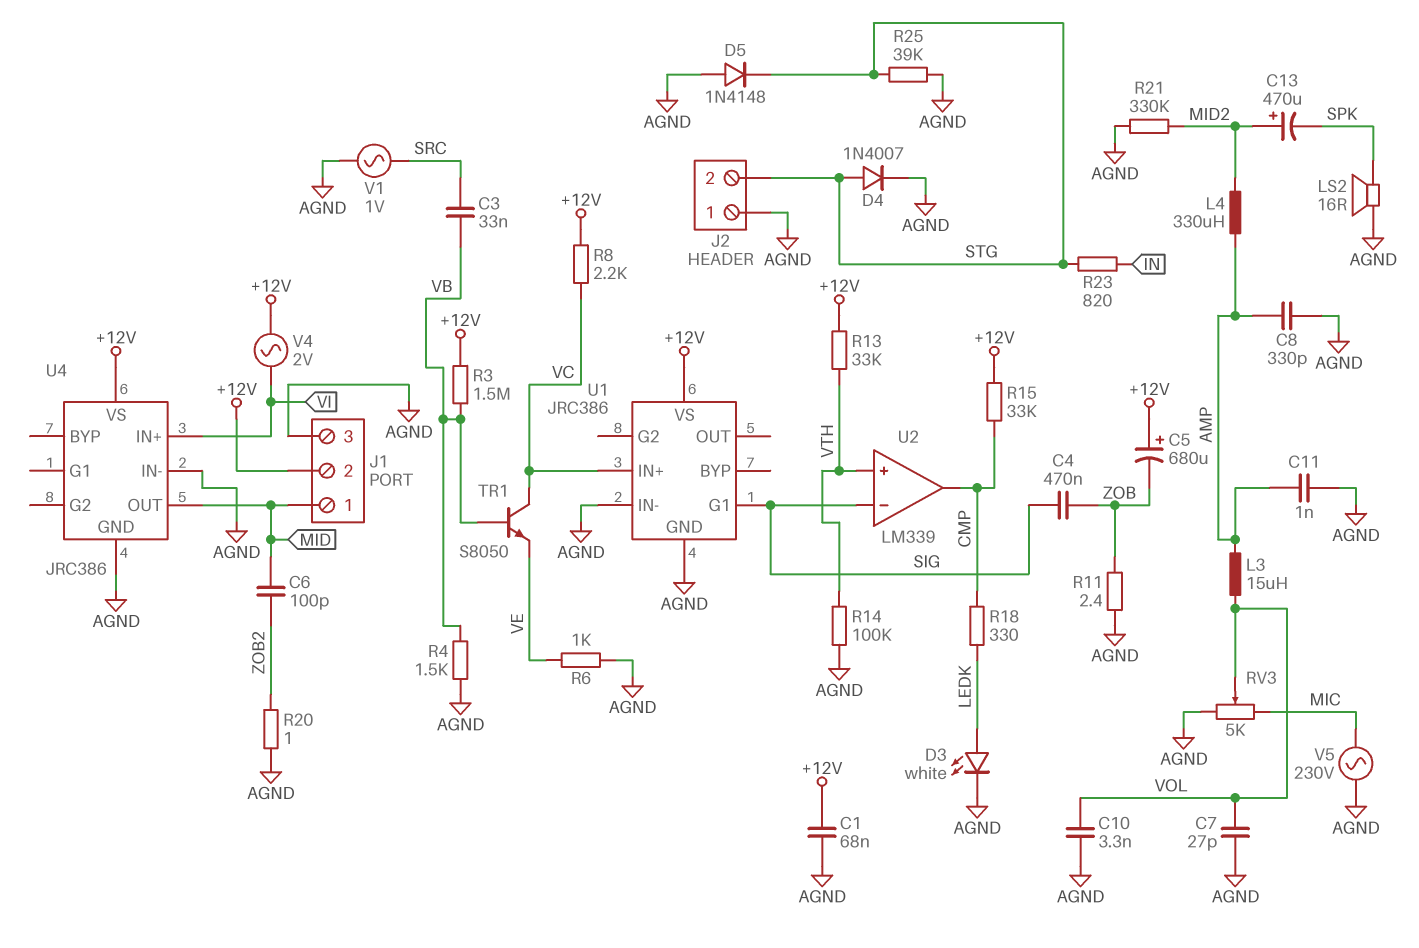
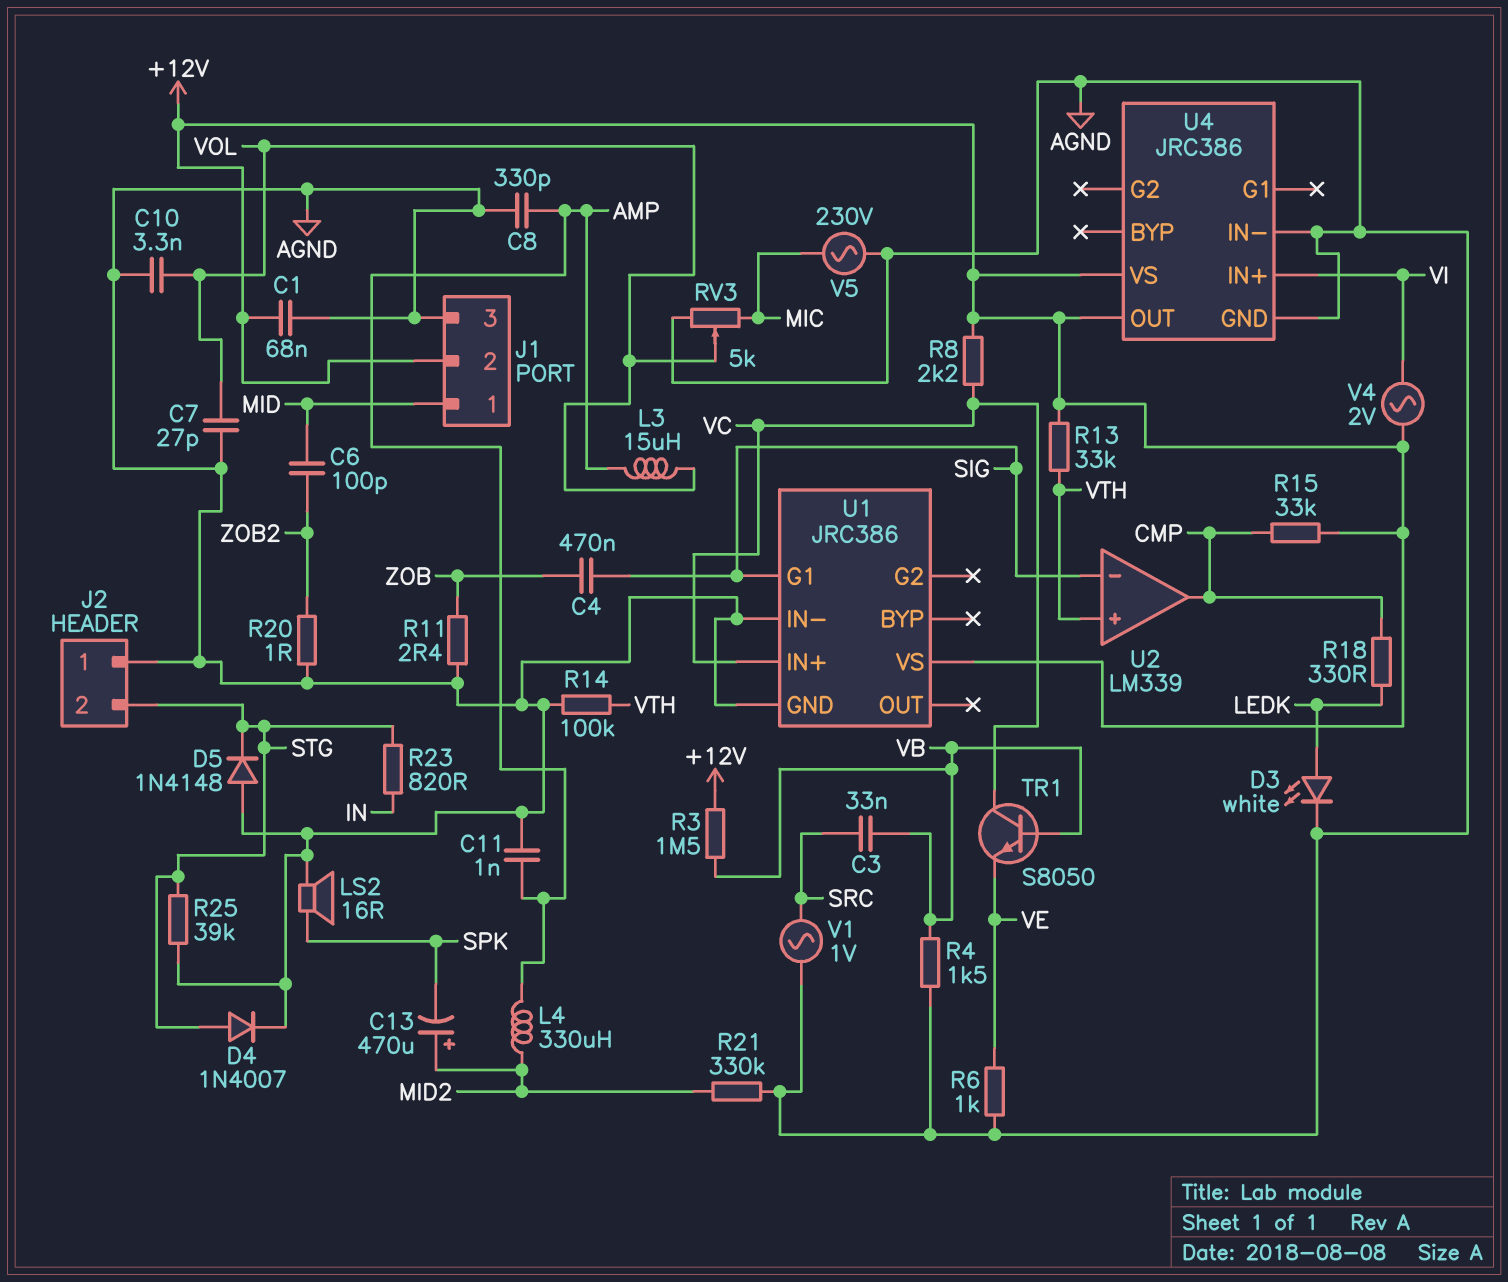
C5: 680uF (plus +12V, minus ZOB) -> none
U4 pin OUT: MID -> +12V

